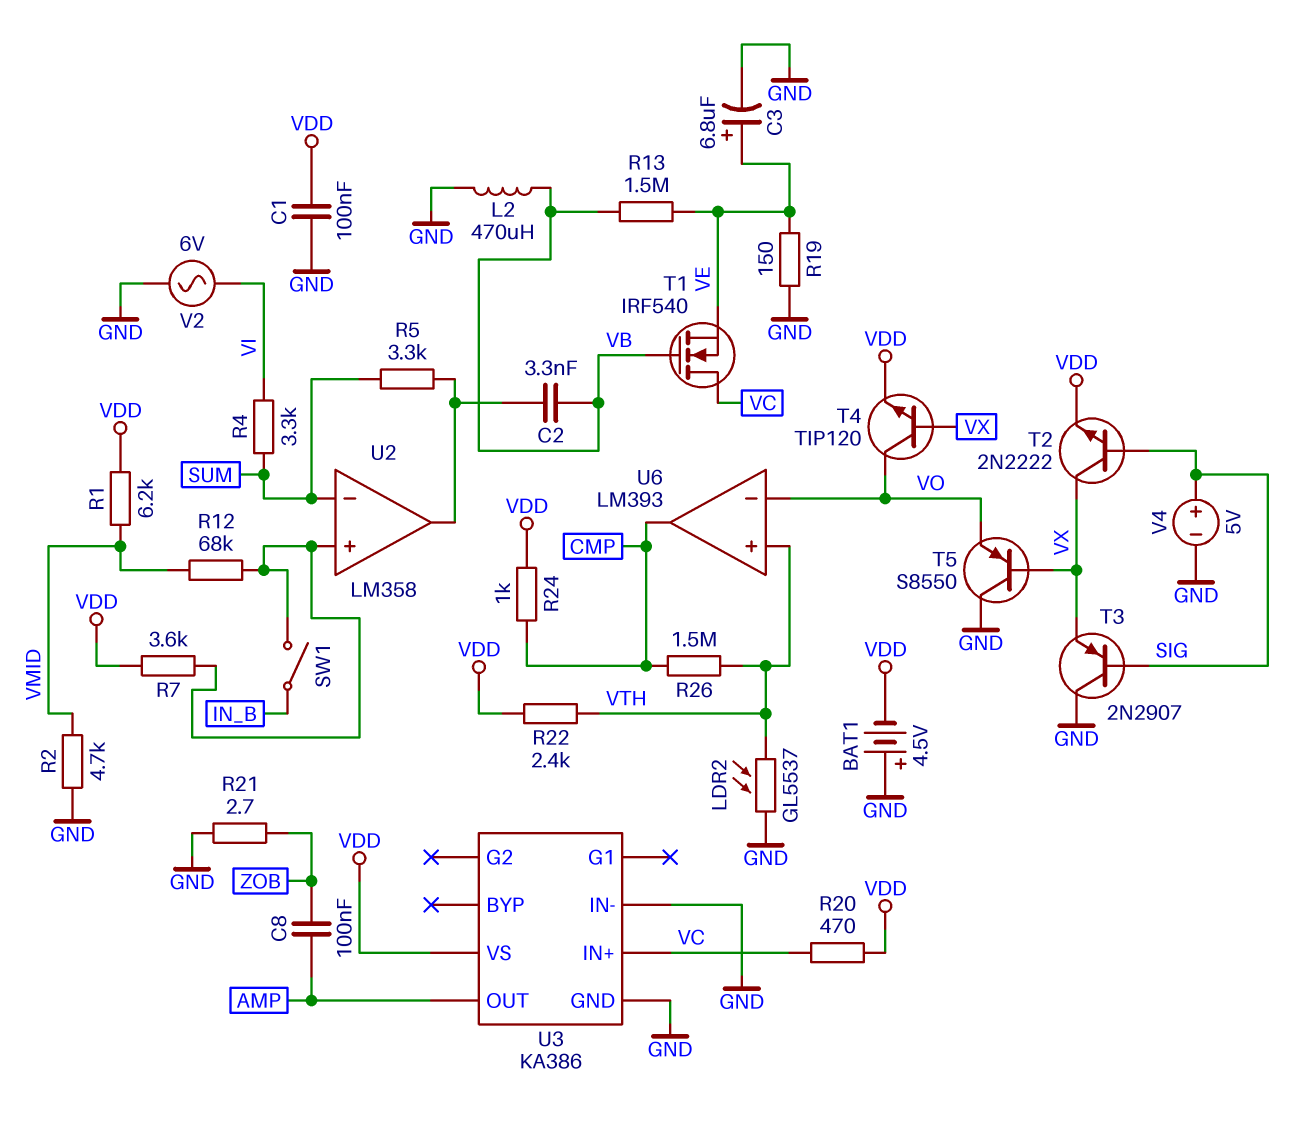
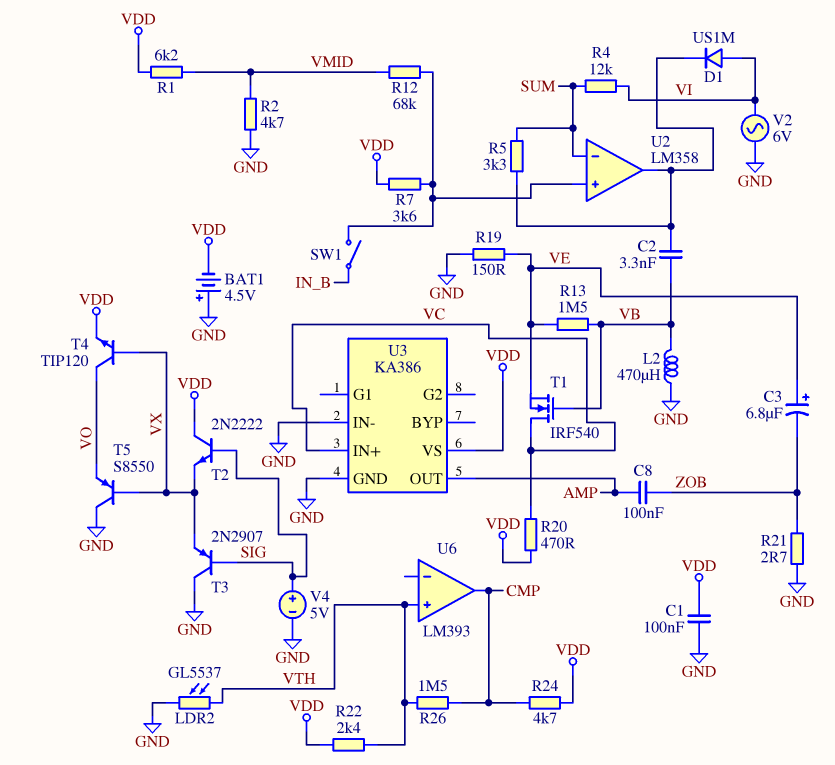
C3: 6.8uF (plus VE, minus GND) -> 6.8uF (plus VE, minus ZOB)
D1: none -> diode US1M (A VI, K U2/out)
R4: 3.3k (SUM, VI) -> 12k (SUM, VI)
R24: 1k (CMP, VDD) -> 4.7k (CMP, VDD)
T2: NPN 2N2222 (B SIG, C VX, E VDD) -> NPN 2N2222 (B SIG, C VDD, E VX)
U6 pin in-: VO -> none

